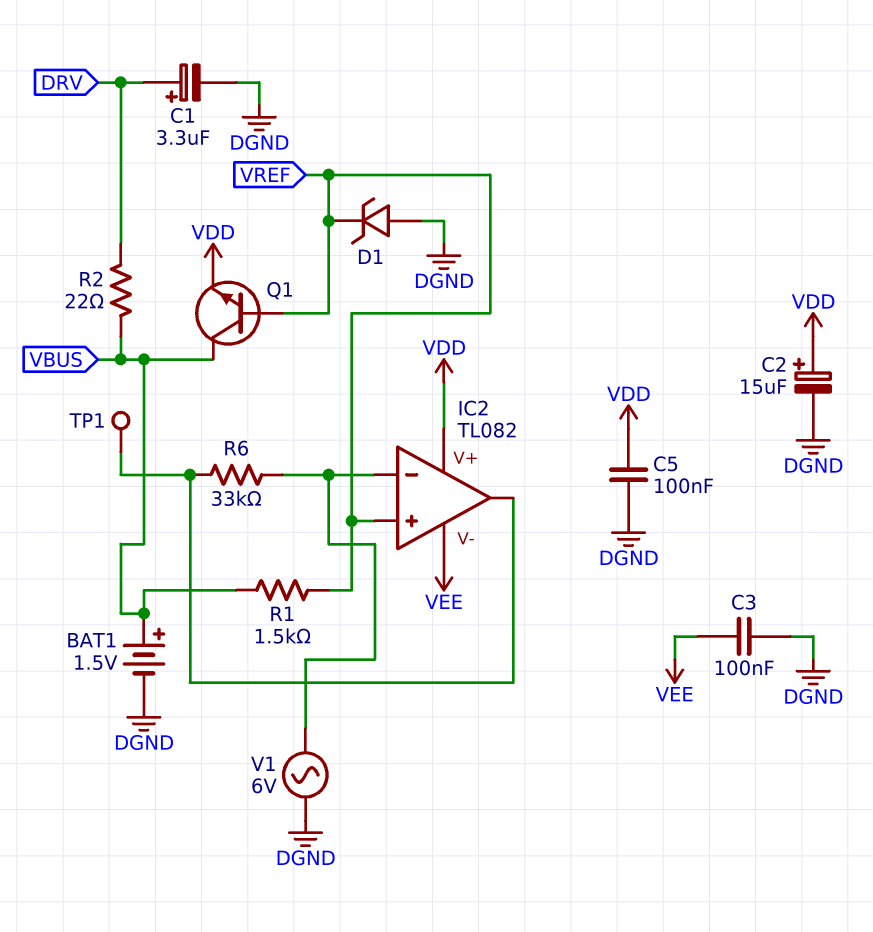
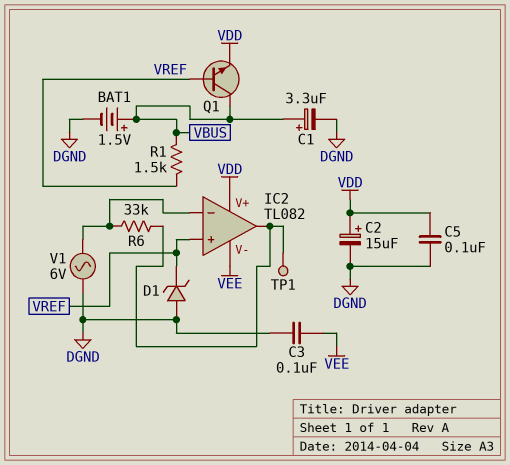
C1: 3.3uF (plus DRV, minus DGND) -> 3.3uF (plus VBUS, minus DGND)
R2: 22 (DRV, VBUS) -> none

